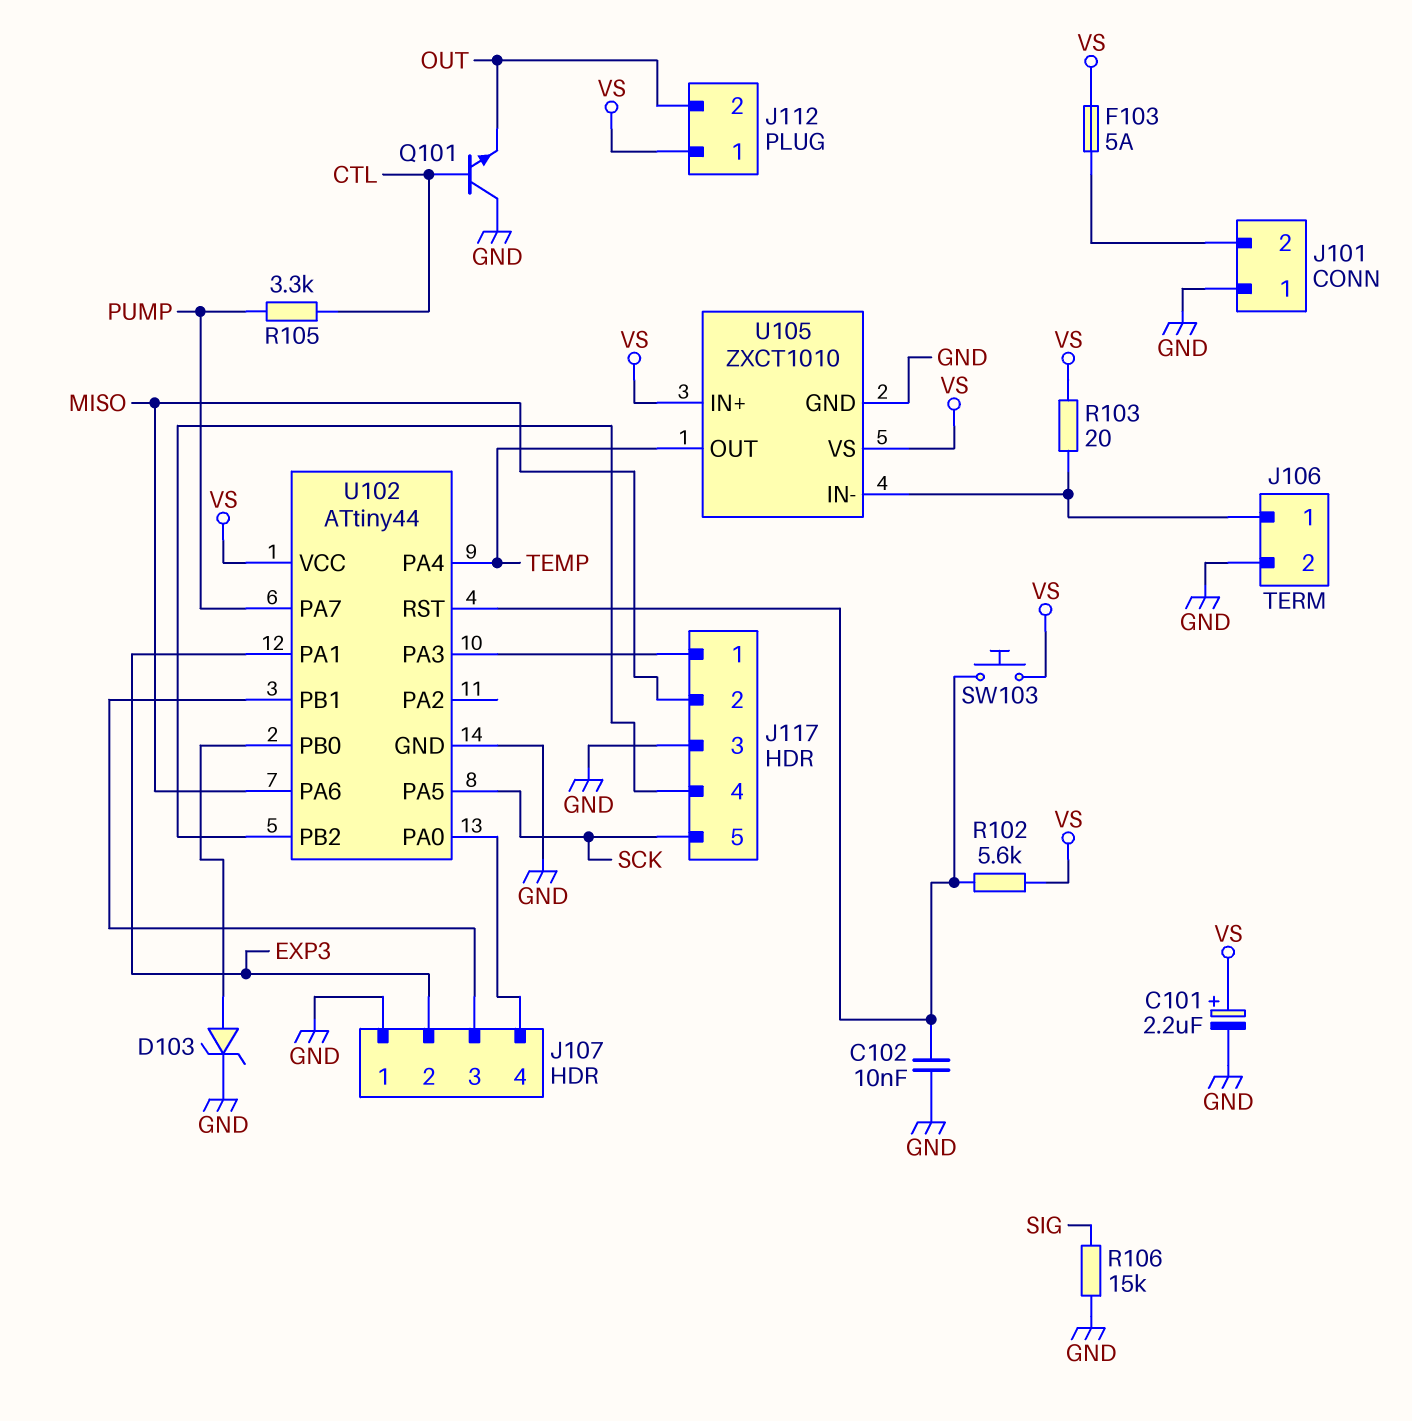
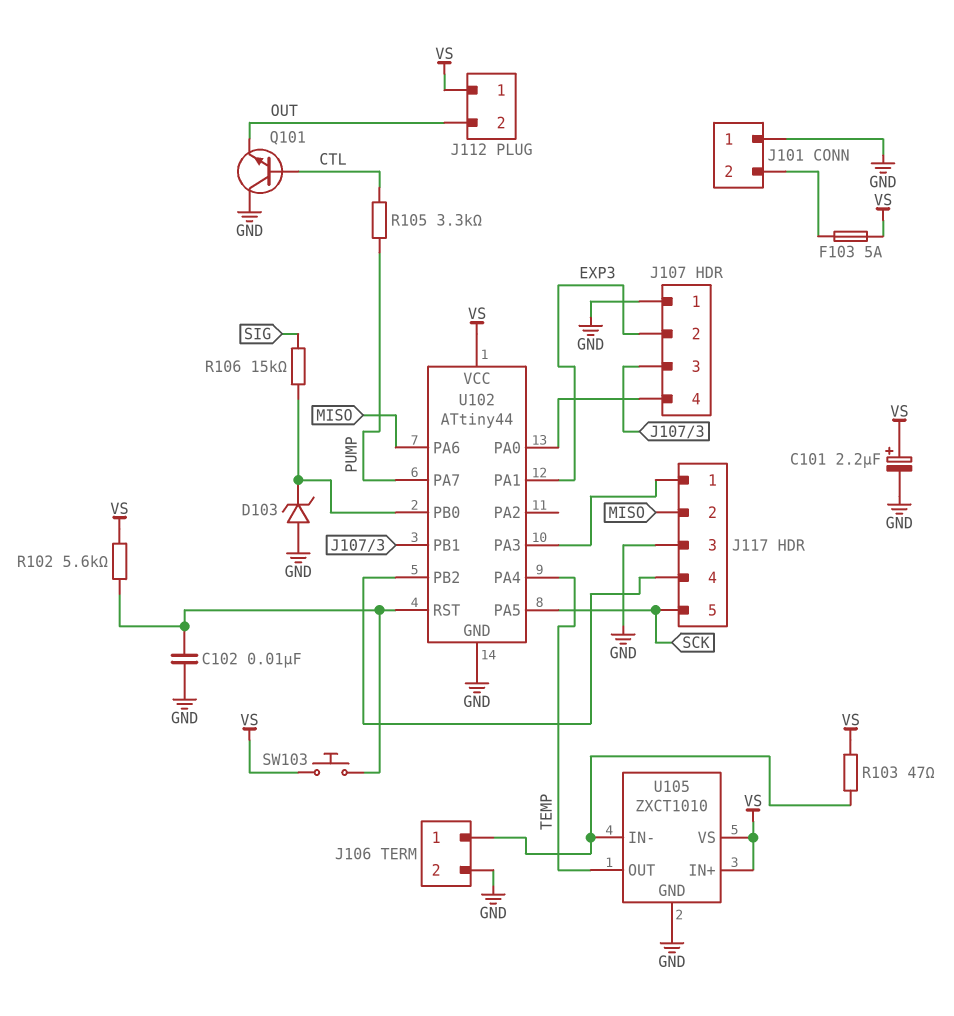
D103: zener (A U102/PB0, K GND) -> zener (A GND, K U102/PB0)
R103: 20 (J106/1, VS) -> 47 (J106/1, VS)
R106: 15k (GND, SIG) -> 15k (SIG, U102/PB0)

